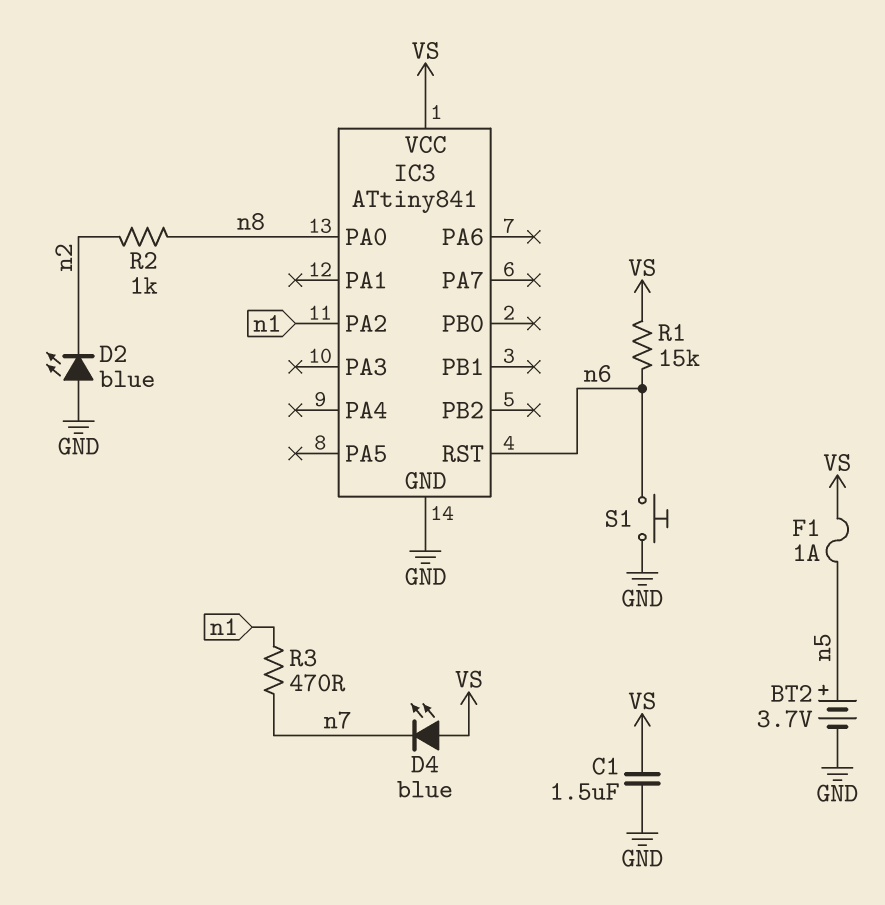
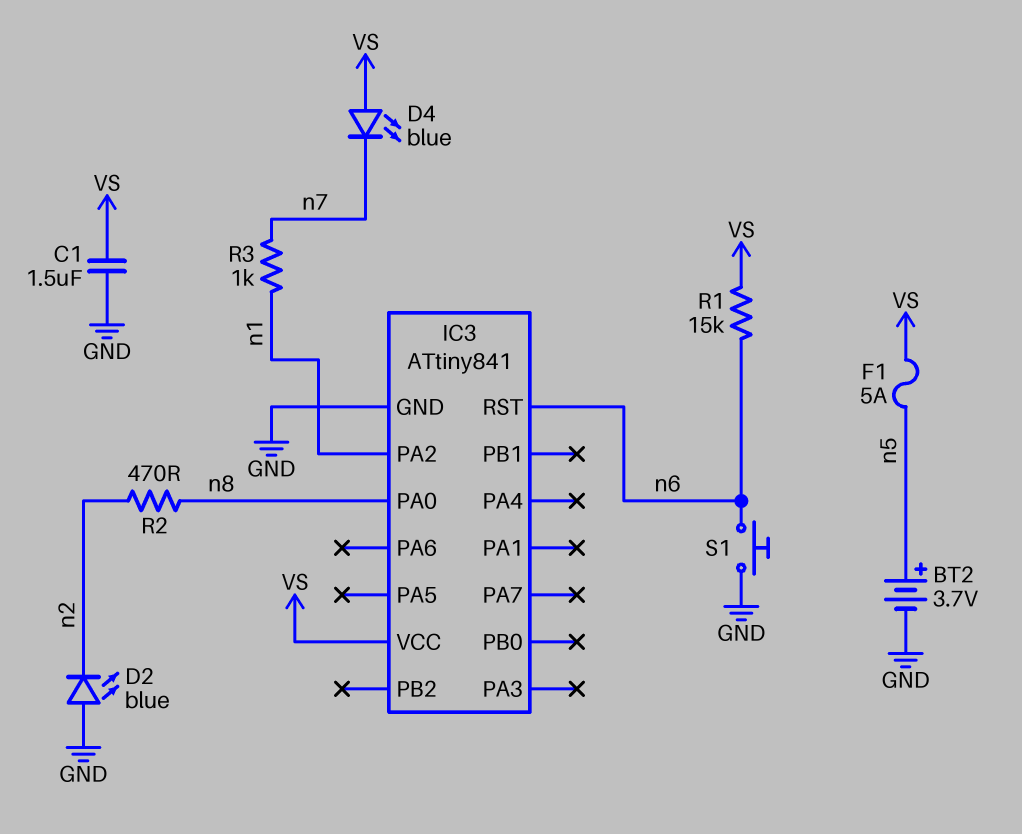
F1: 1A (VS, n5) -> 5A (VS, n5)
R2: 1k (n2, n8) -> 470 (n2, n8)
R3: 470 (n1, n7) -> 1k (n1, n7)

